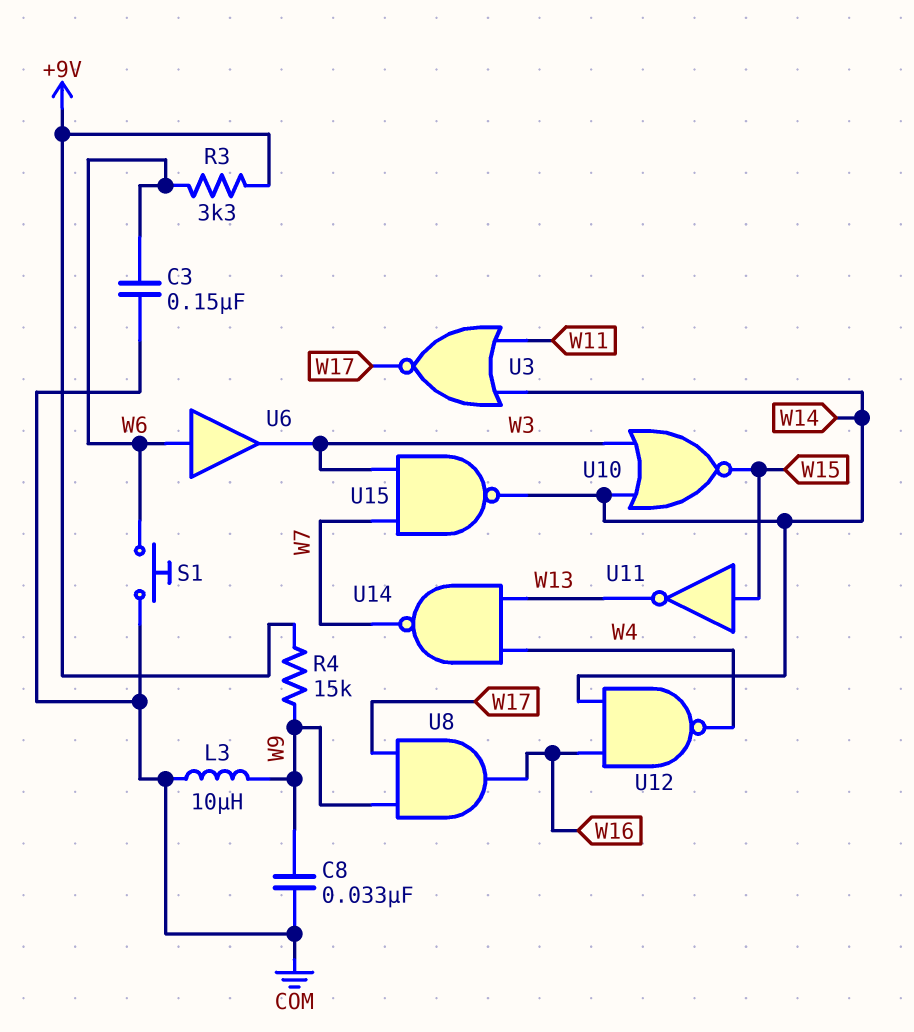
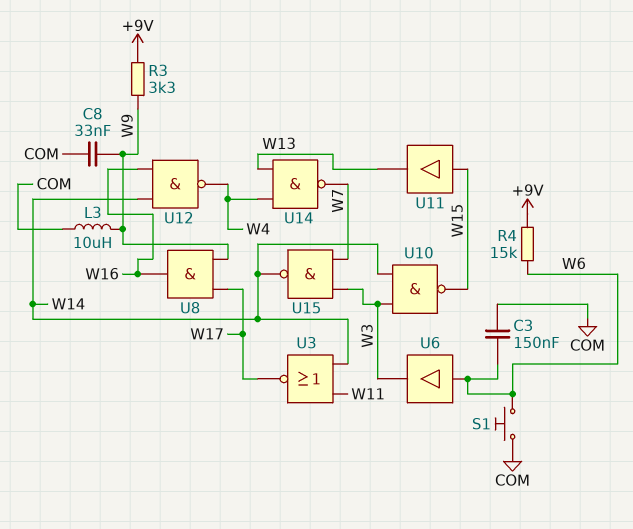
R3: 3.3k (+9V, W6) -> 3.3k (+9V, W9)
R4: 15k (+9V, W9) -> 15k (+9V, W6)
U10: NOR (in W3, in W14, out W15) -> NAND (in W3, in W14, out W15)
U11: NOT (in W15, out W13) -> buffer (in W15, out W13)

